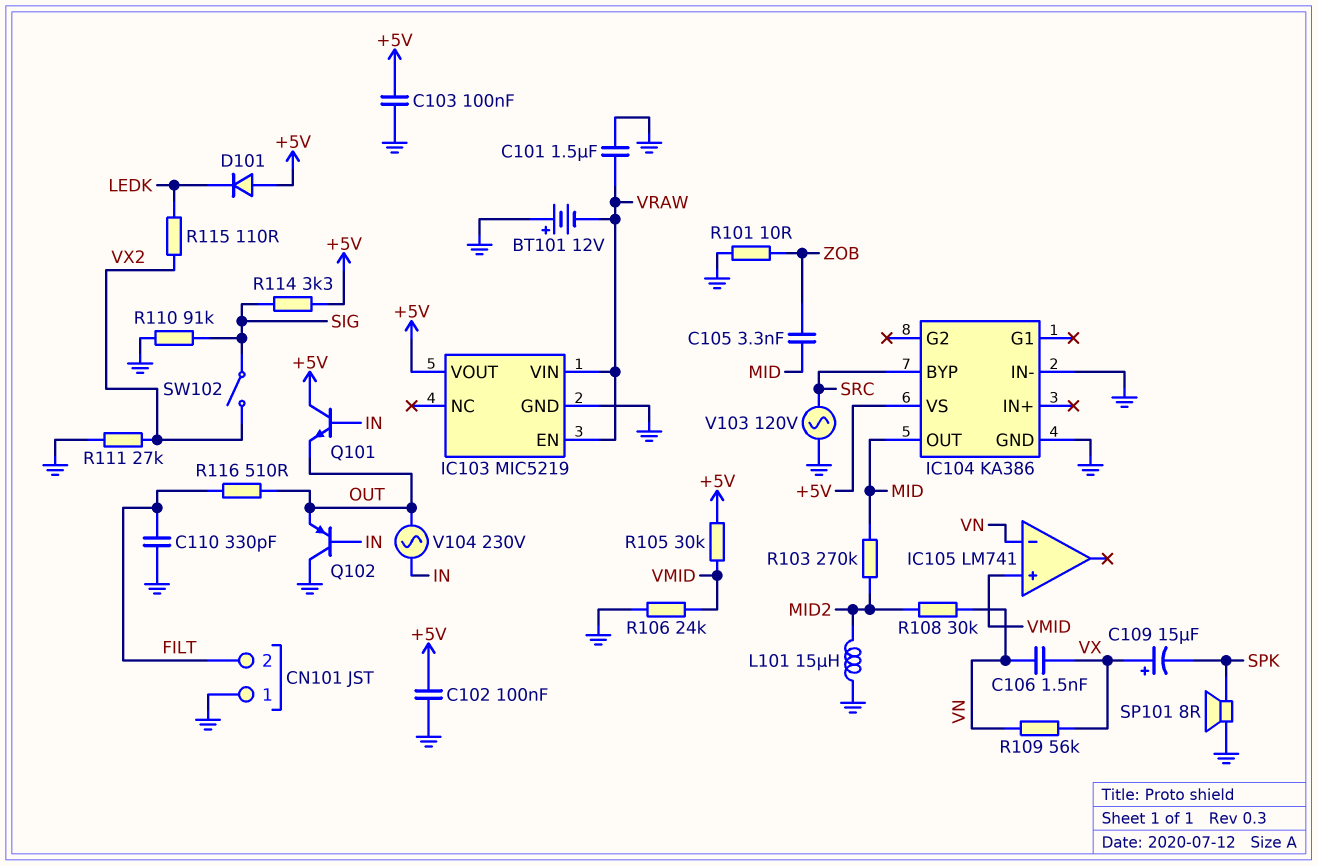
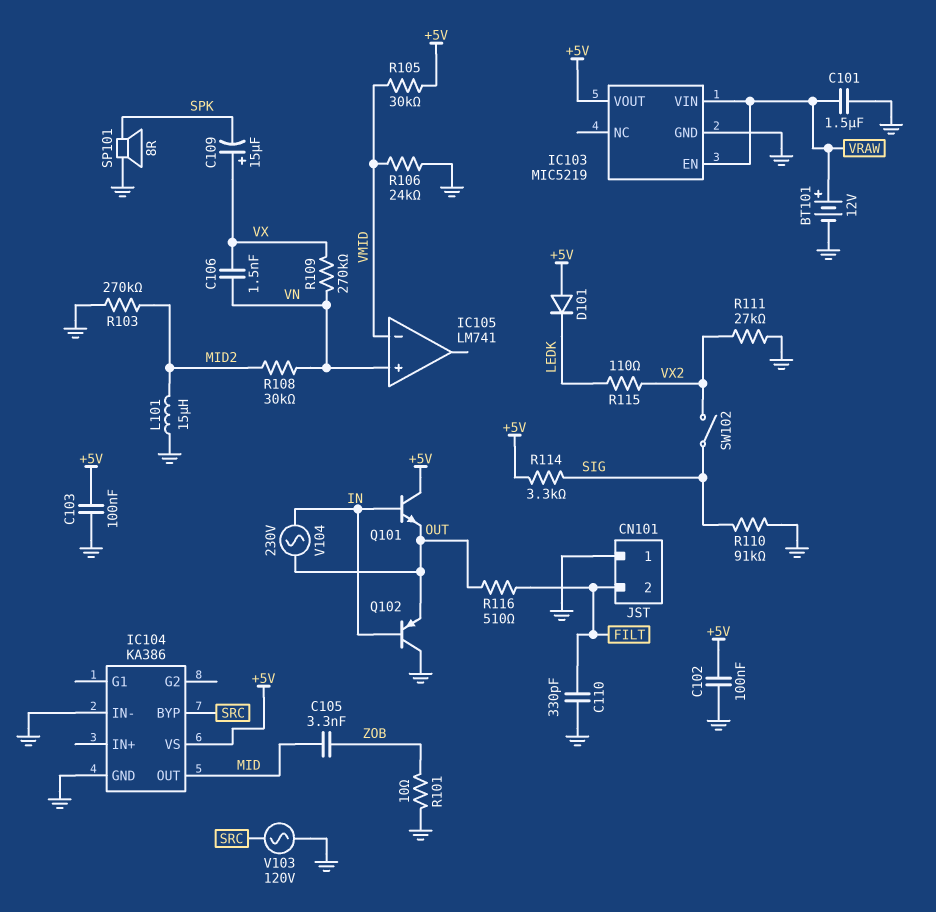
BT101: 12V (plus GND, minus VRAW) -> 12V (plus VRAW, minus GND)
IC105 pin in+: VMID -> VN
IC105 pin in-: VN -> VMID
R103: 270k (MID, MID2) -> 270k (GND, MID2)
R109: 56k (VN, VX) -> 270k (VN, VX)

